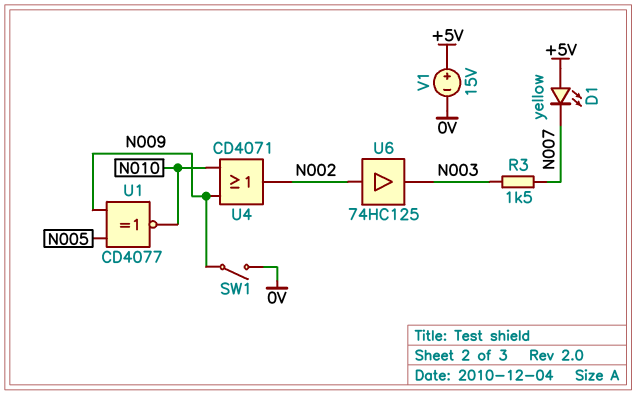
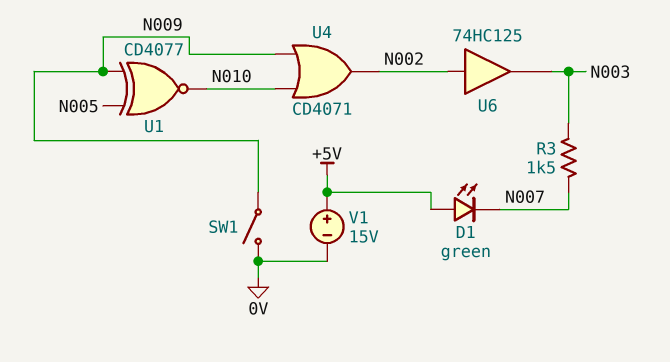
D1: LED yellow (A +5V, K N007) -> LED green (A +5V, K N007)

